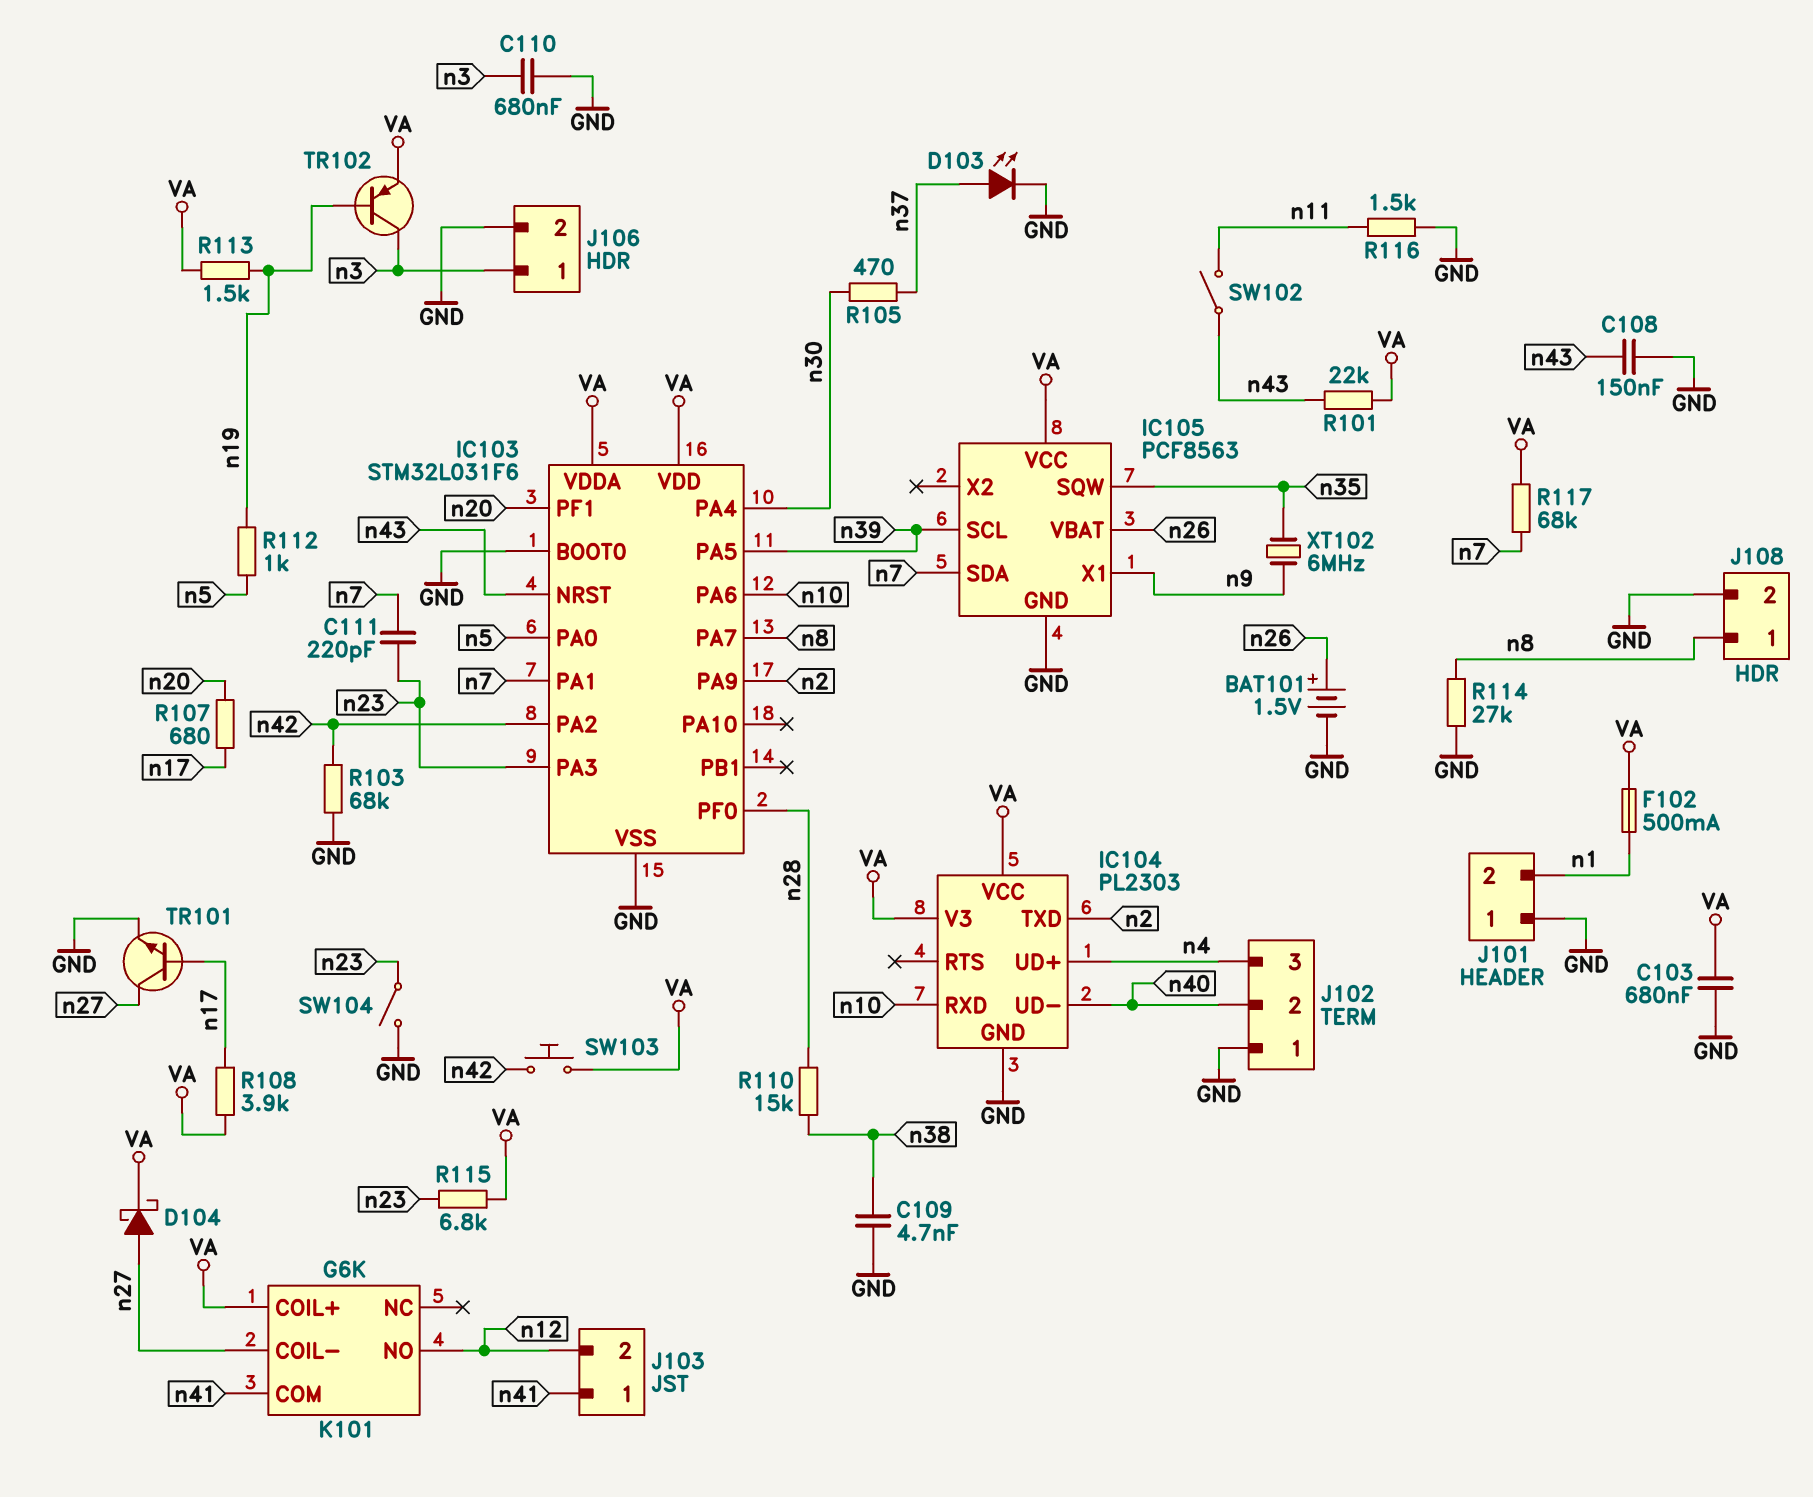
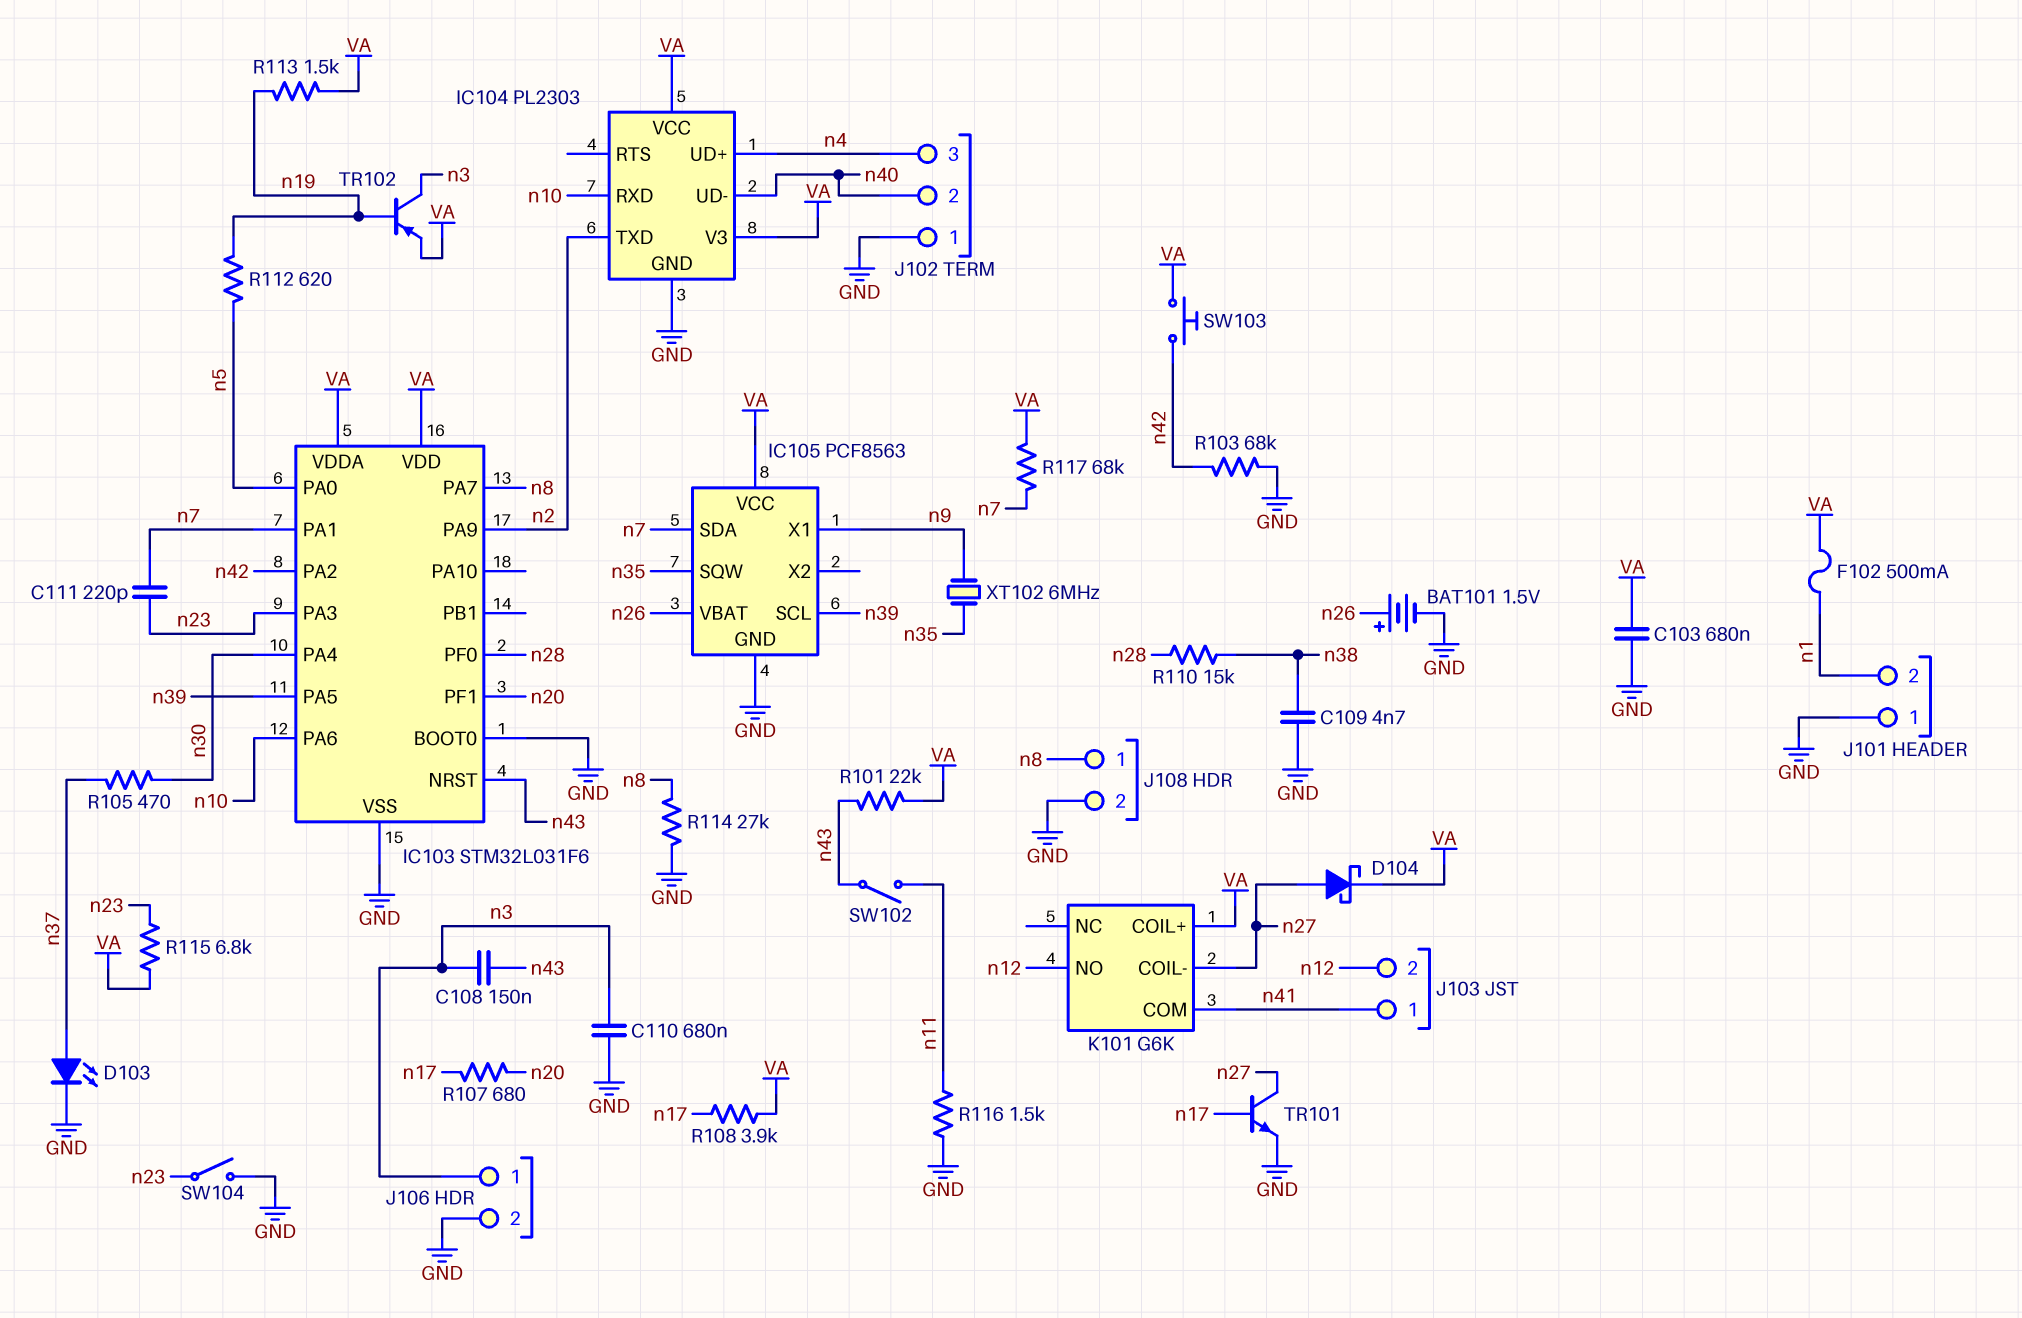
C108: 150nF (GND, n43) -> 150nF (n3, n43)
R112: 1k (n5, n19) -> 620 (n5, n19)

